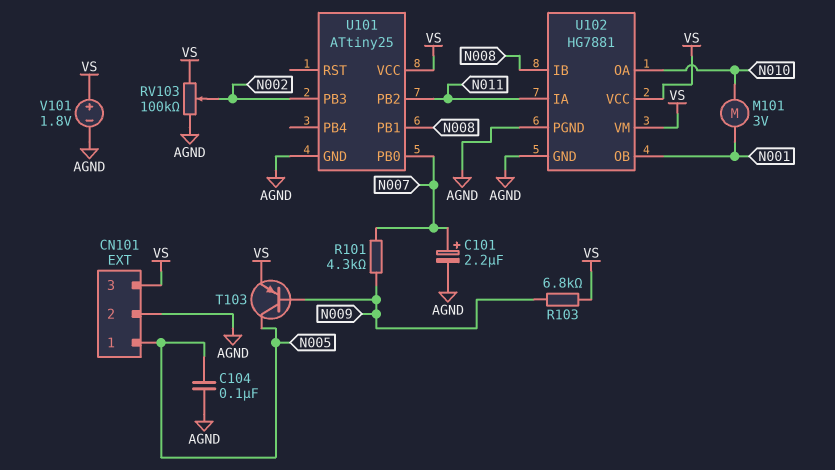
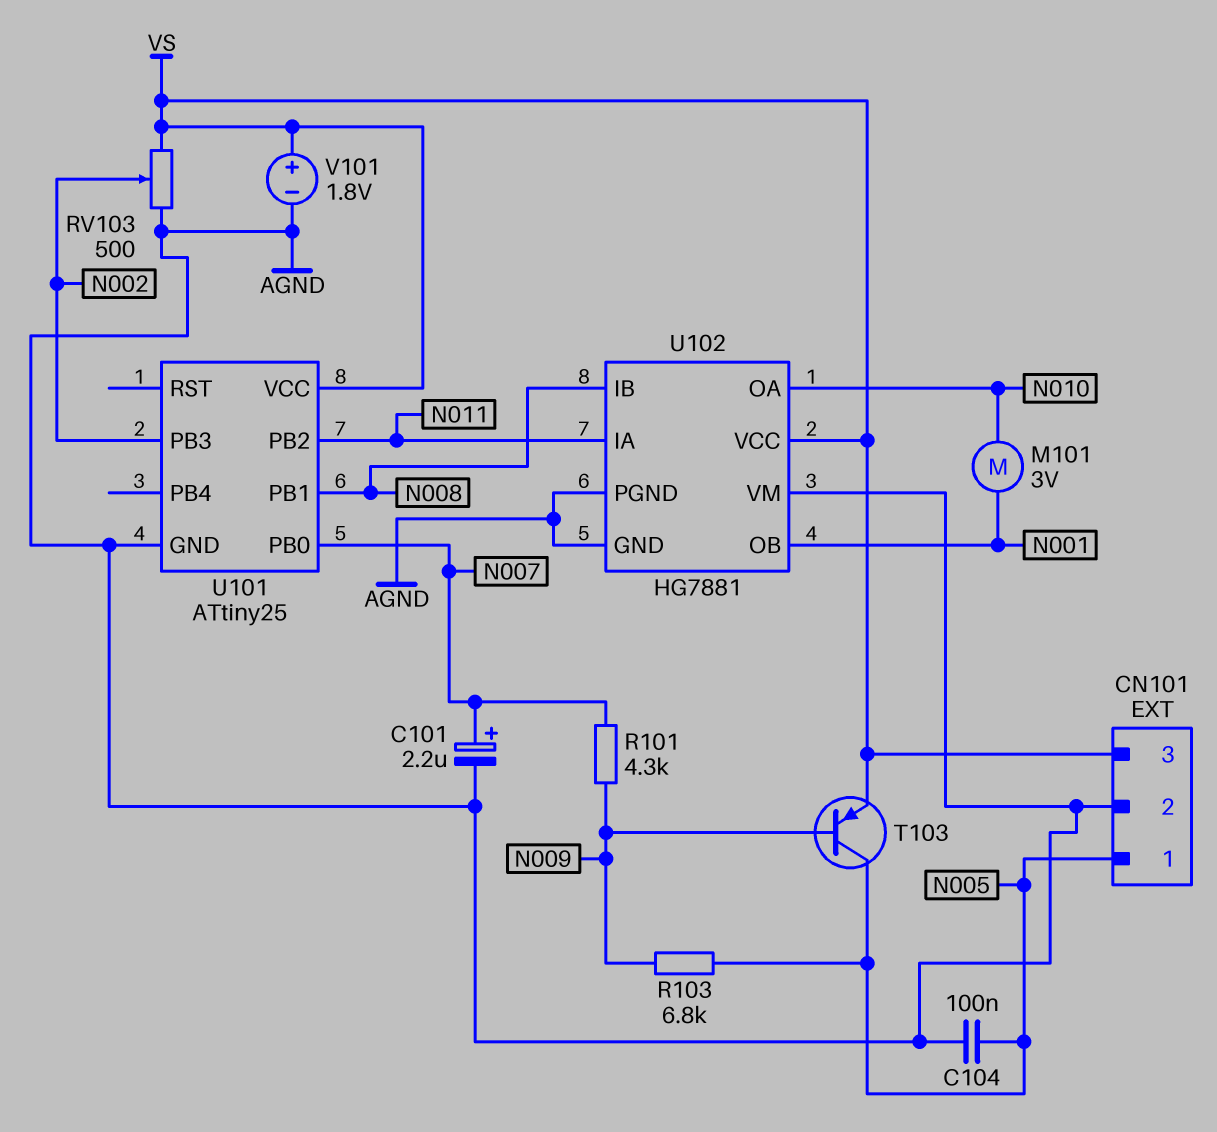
R103: 6.8k (N009, VS) -> 6.8k (N005, N009)
RV103: 100k (AGND, VS, wiper N002) -> 500 (AGND, VS, wiper N002)
U102 pin VM: VS -> AGND

